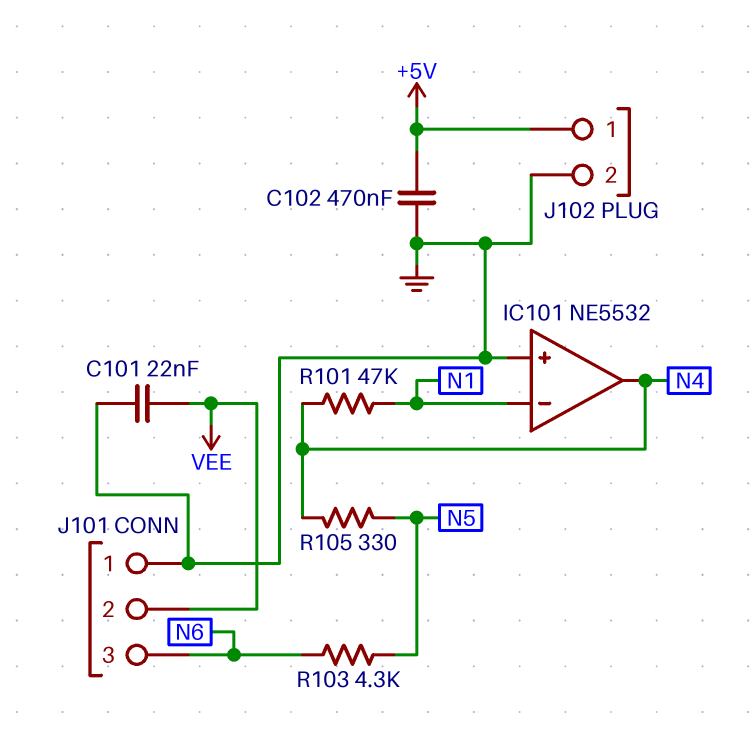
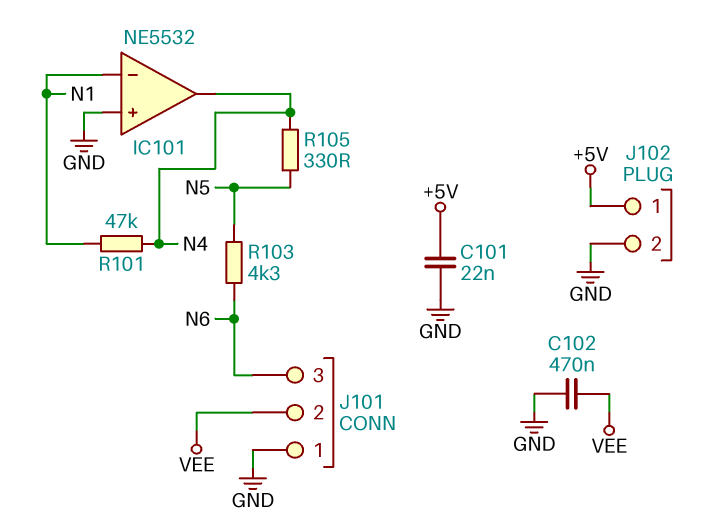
C101: 22nF (GND, VEE) -> 22nF (+5V, GND)
C102: 470nF (+5V, GND) -> 470nF (GND, VEE)

